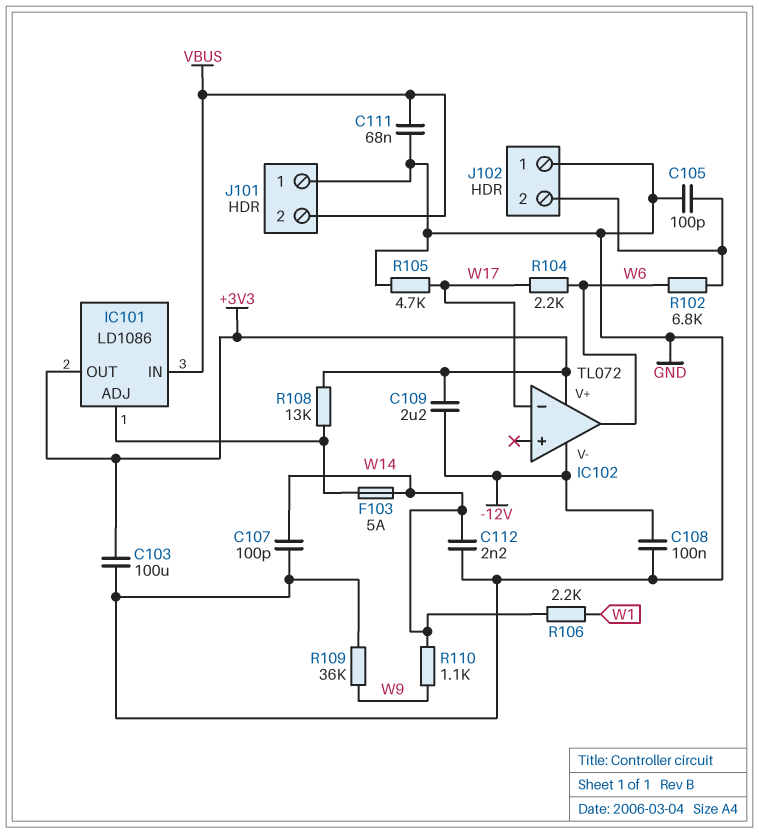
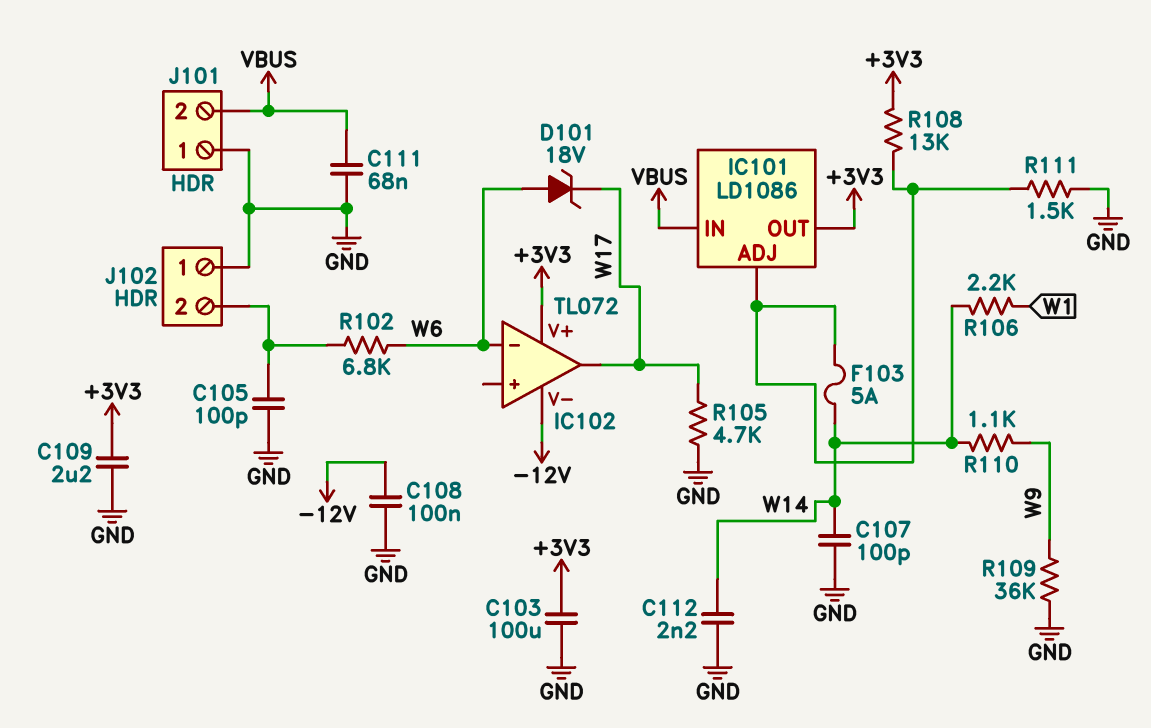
C109: 2.2uF (+3V3, -12V) -> 2.2uF (+3V3, GND)
D101: none -> zener 18V (A W6, K W17)
IC102 pin in-: W17 -> W6
IC102 pin out: W6 -> W17
R104: 2.2k (W6, W17) -> none
R111: none -> 1.5k (GND, IC101/ADJ)

